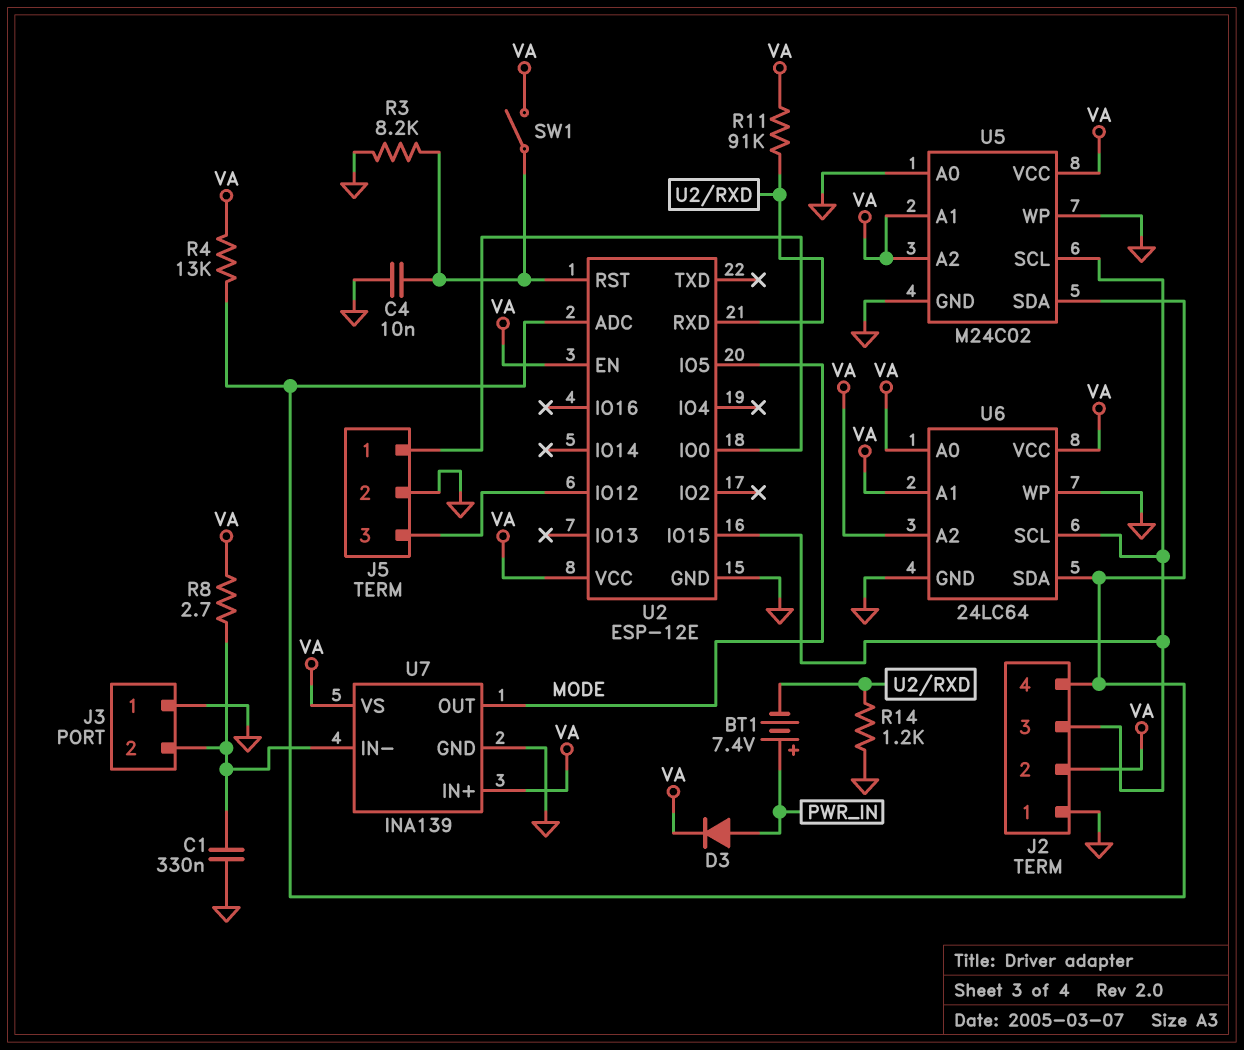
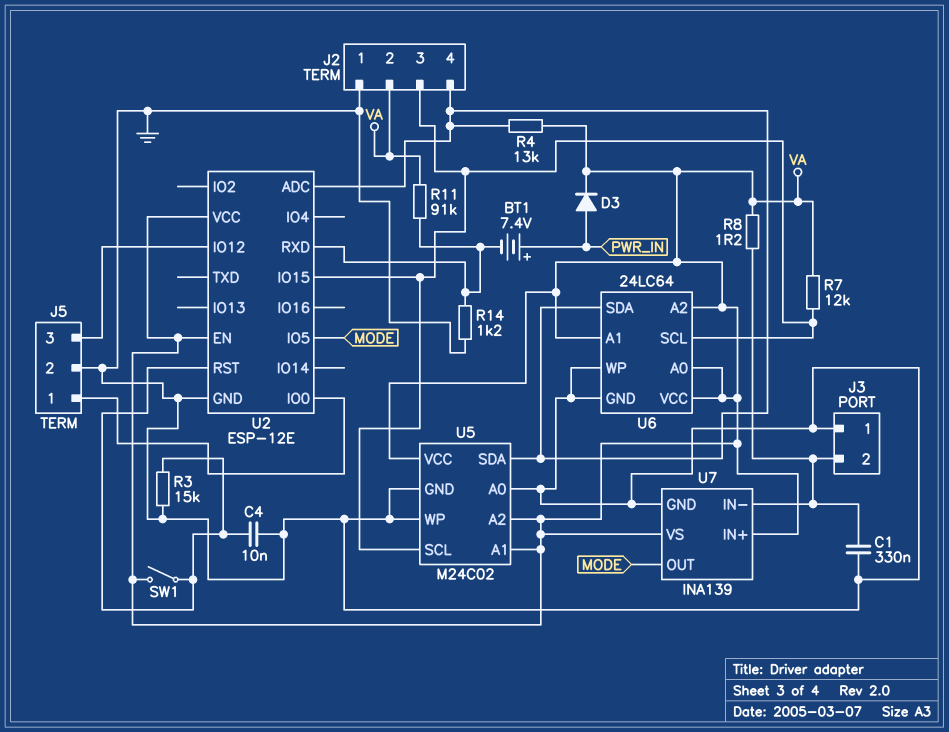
R3: 8.2k (GND, U2/RST) -> 15k (GND, U2/RST)
R7: none -> 12k (J2/3, VA)
R8: 2.7 (J3/2, VA) -> 1.2 (J3/2, VA)

